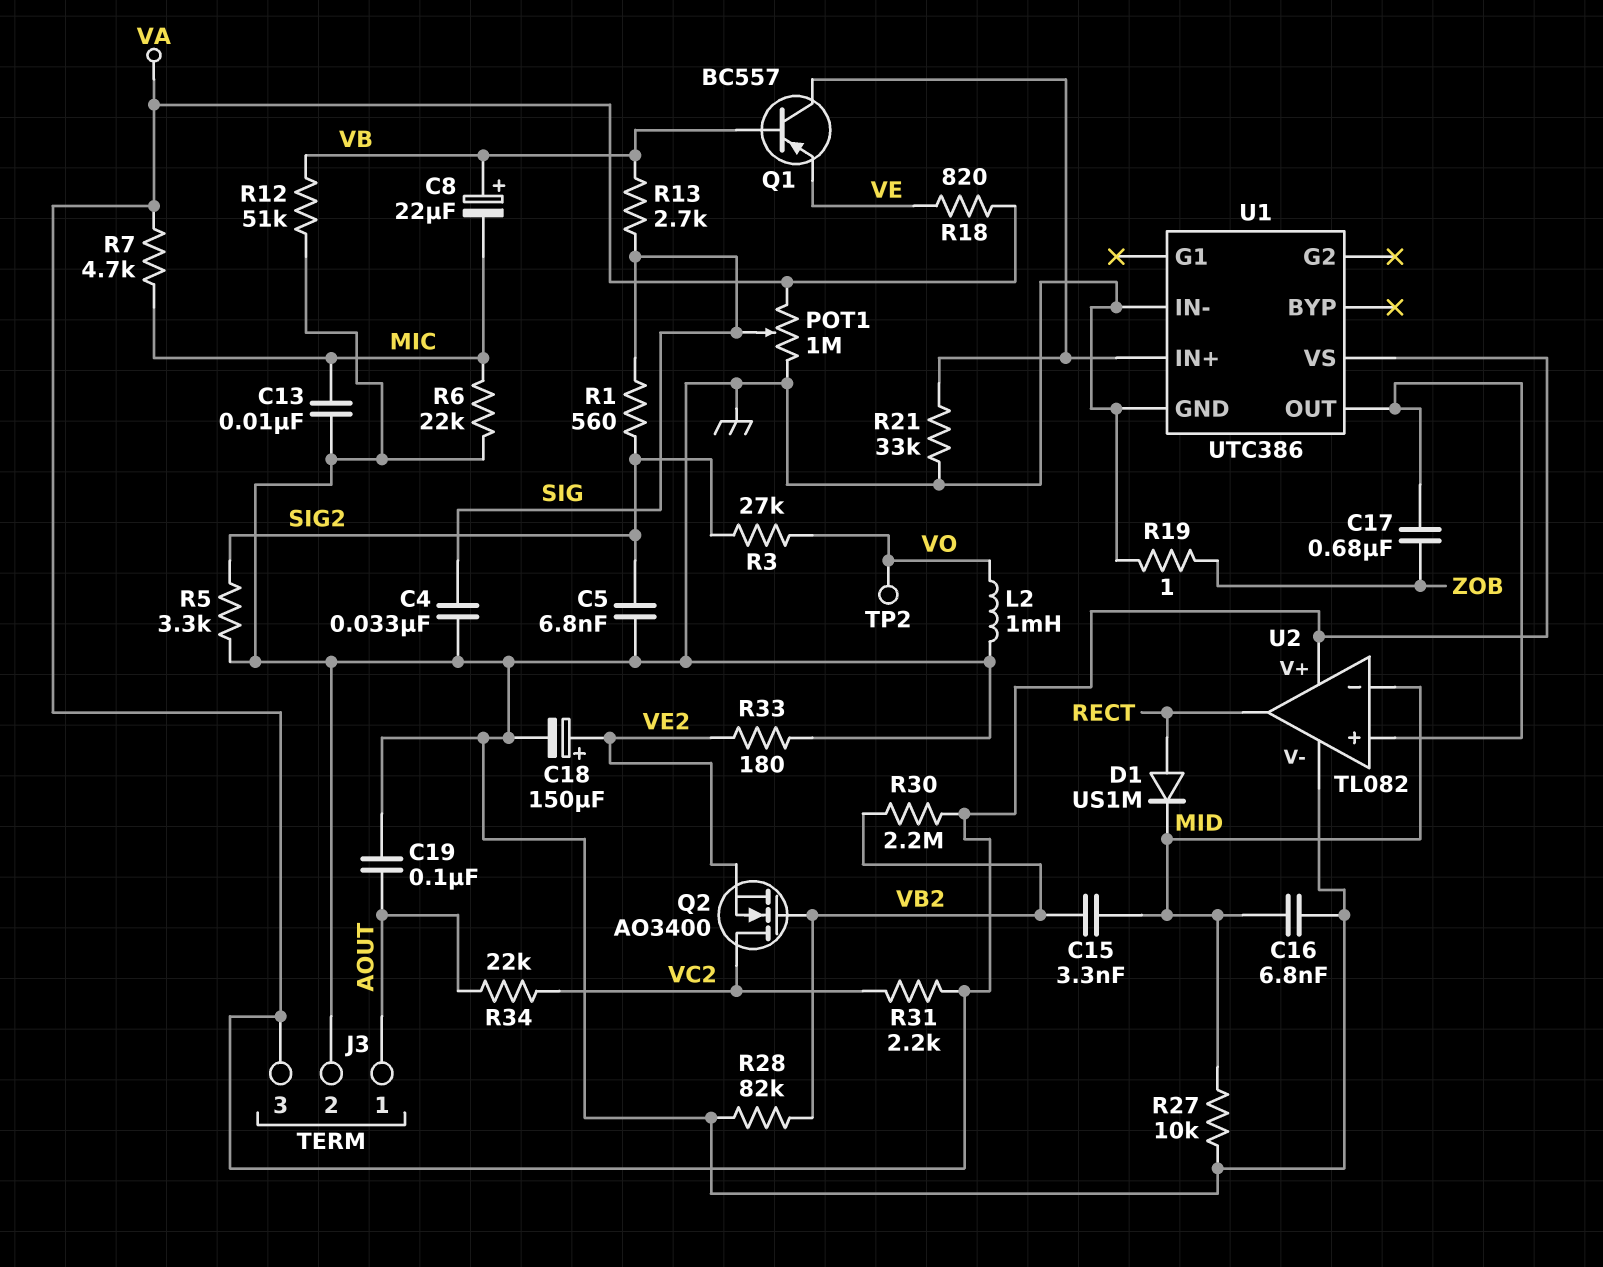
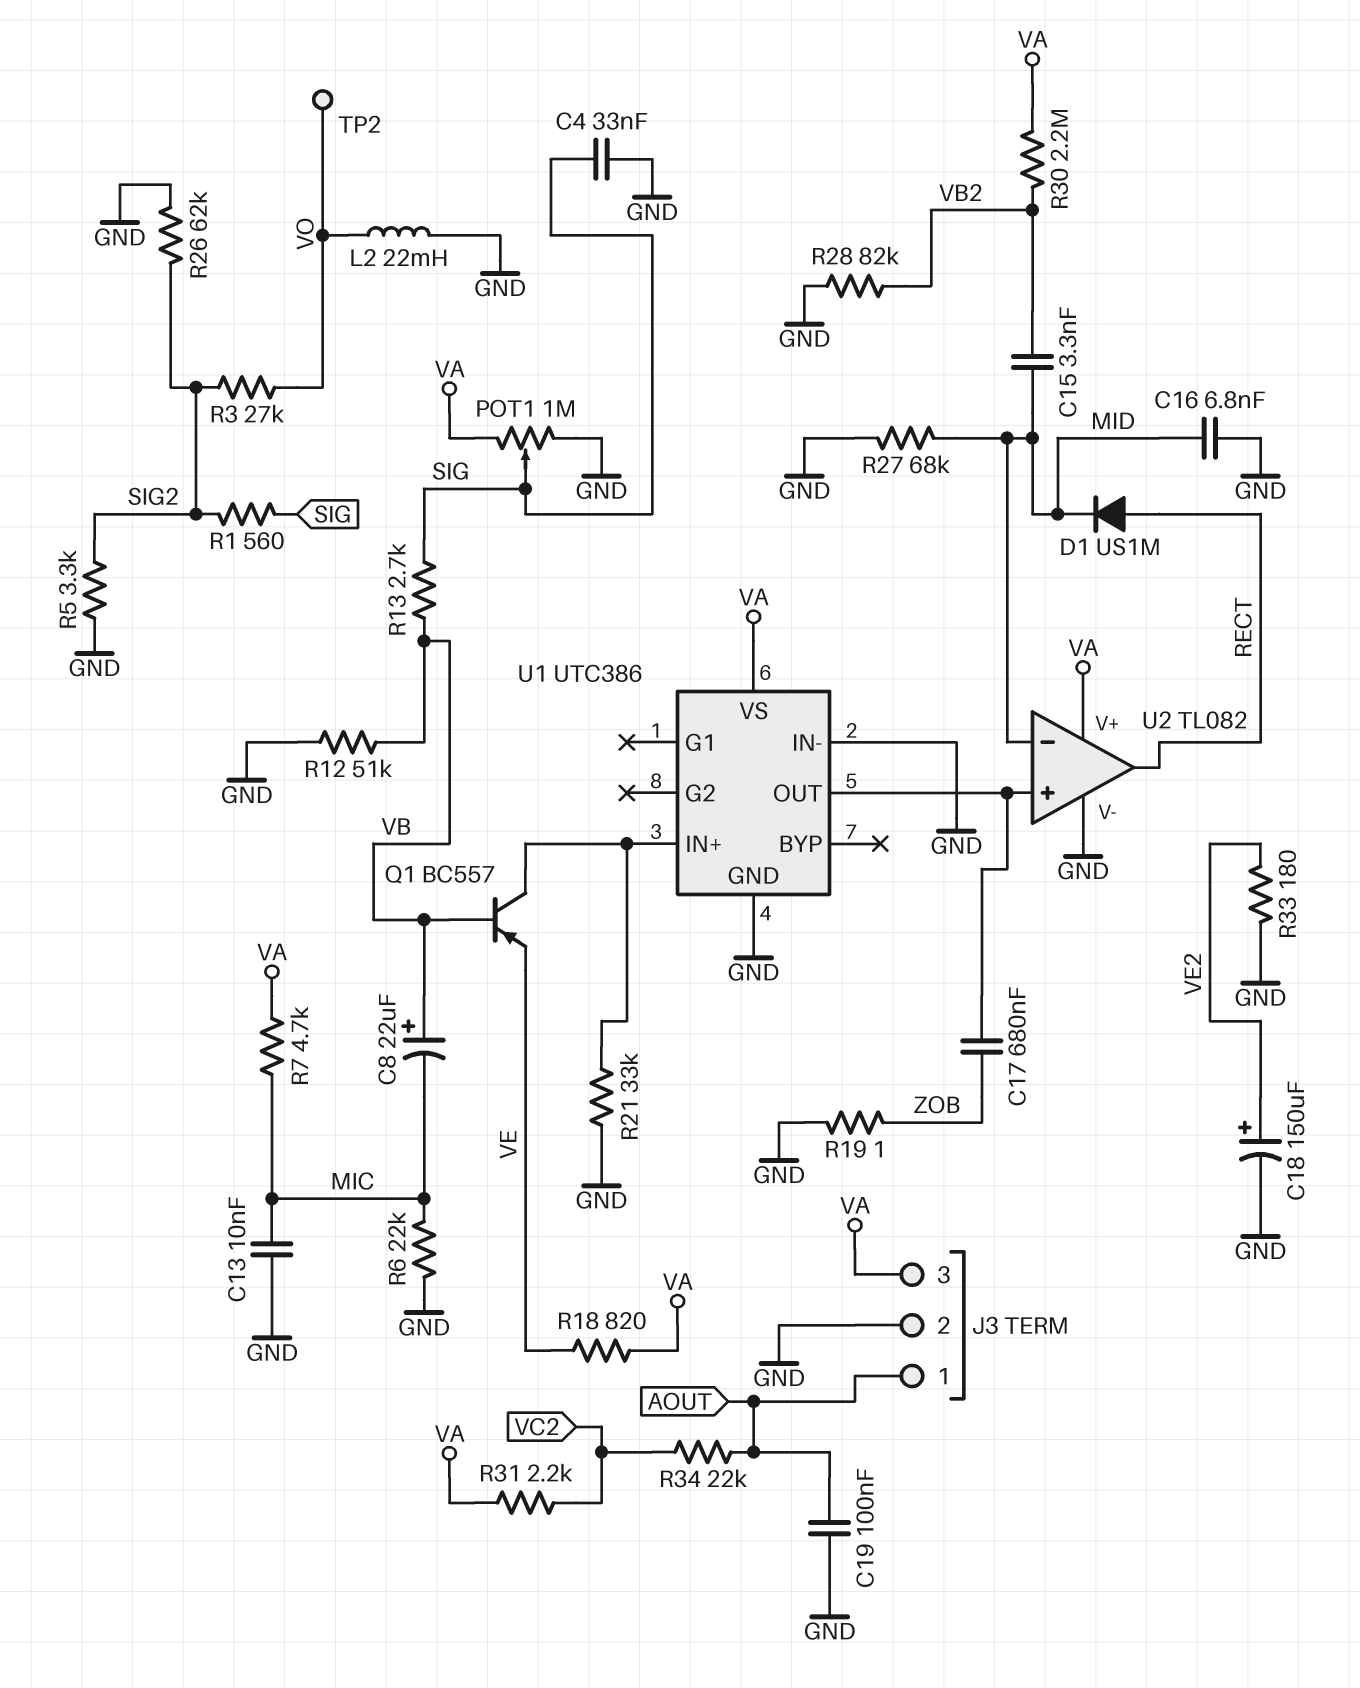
C5: 6.8nF (GND, SIG2) -> none
L2: 1mH (GND, VO) -> 22mH (GND, VO)
Q2: NMOS AO3400 (G VB2, D VC2, S VE2) -> none
R26: none -> 62k (GND, SIG2)
R27: 10k (GND, MID) -> 68k (GND, MID)

